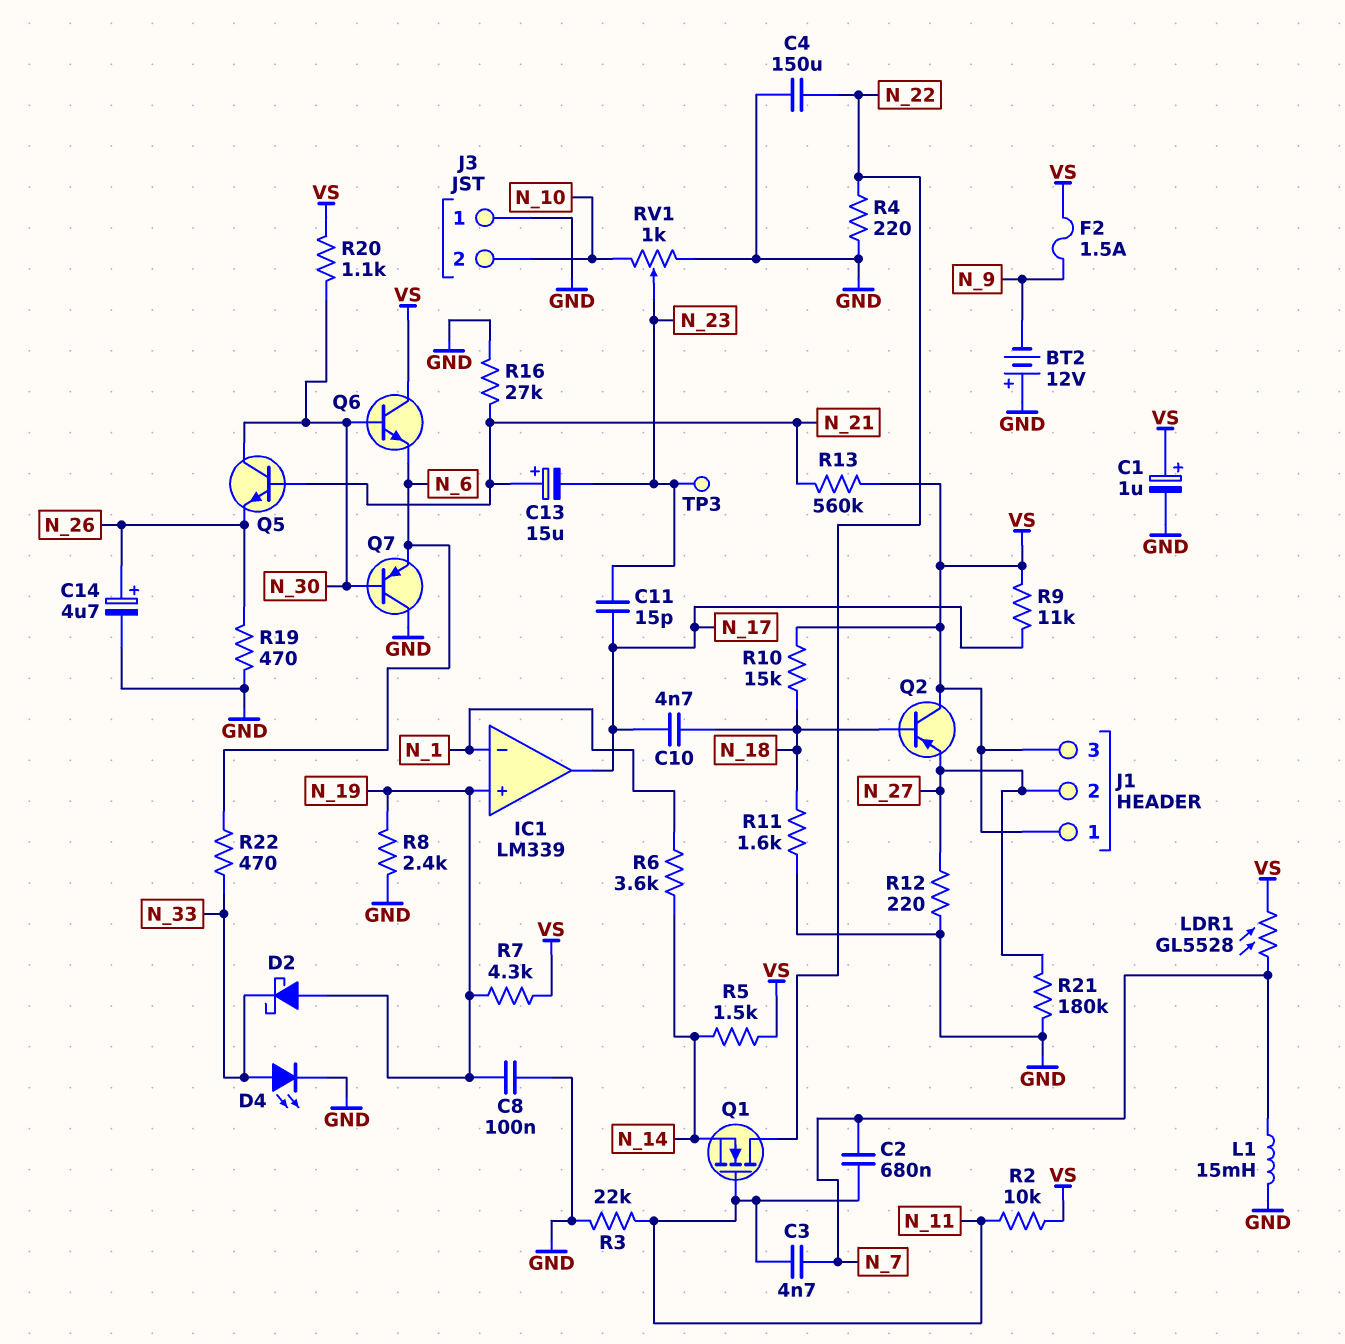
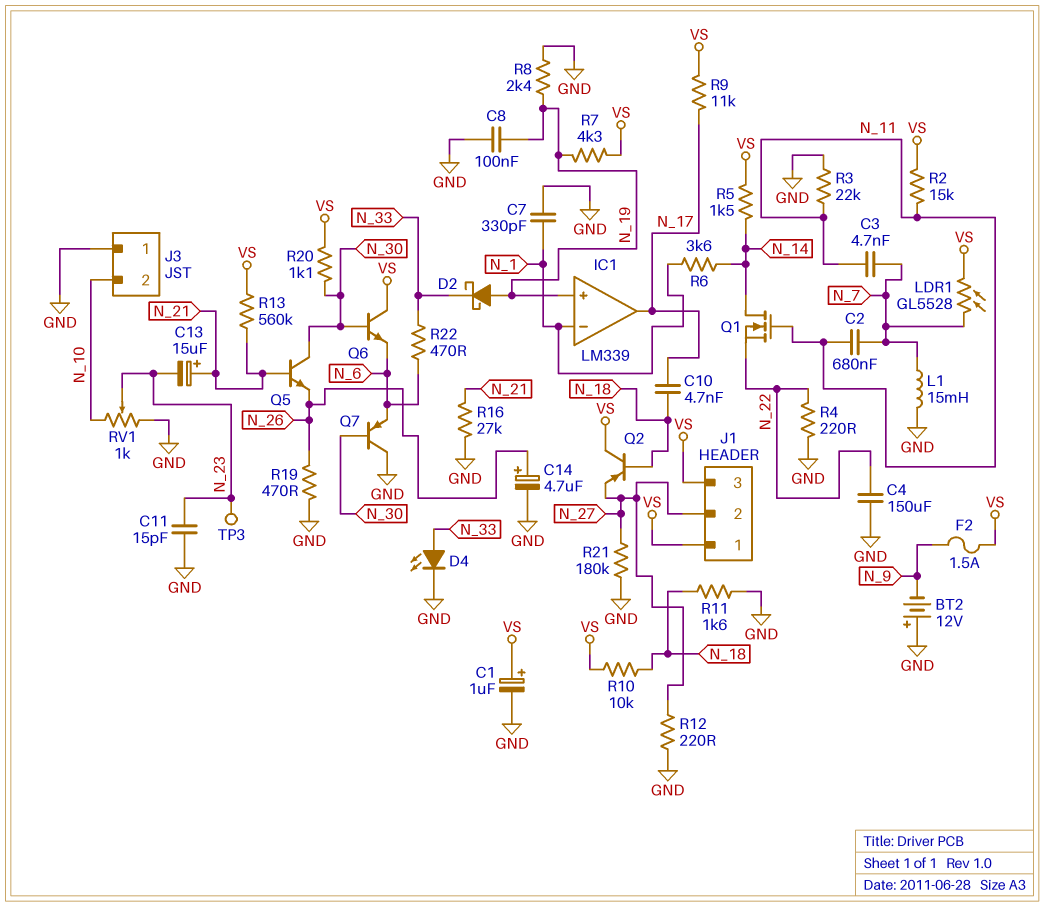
C7: none -> 330pF (GND, N_1)
C11: 15pF (N_17, N_23) -> 15pF (GND, N_23)
Q1: NMOS (G N_11, D N_22, S N_14) -> NMOS (G N_11, D N_14, S N_22)
R2: 10k (N_11, VS) -> 15k (N_11, VS)
R10: 15k (N_18, VS) -> 10k (N_18, VS)

